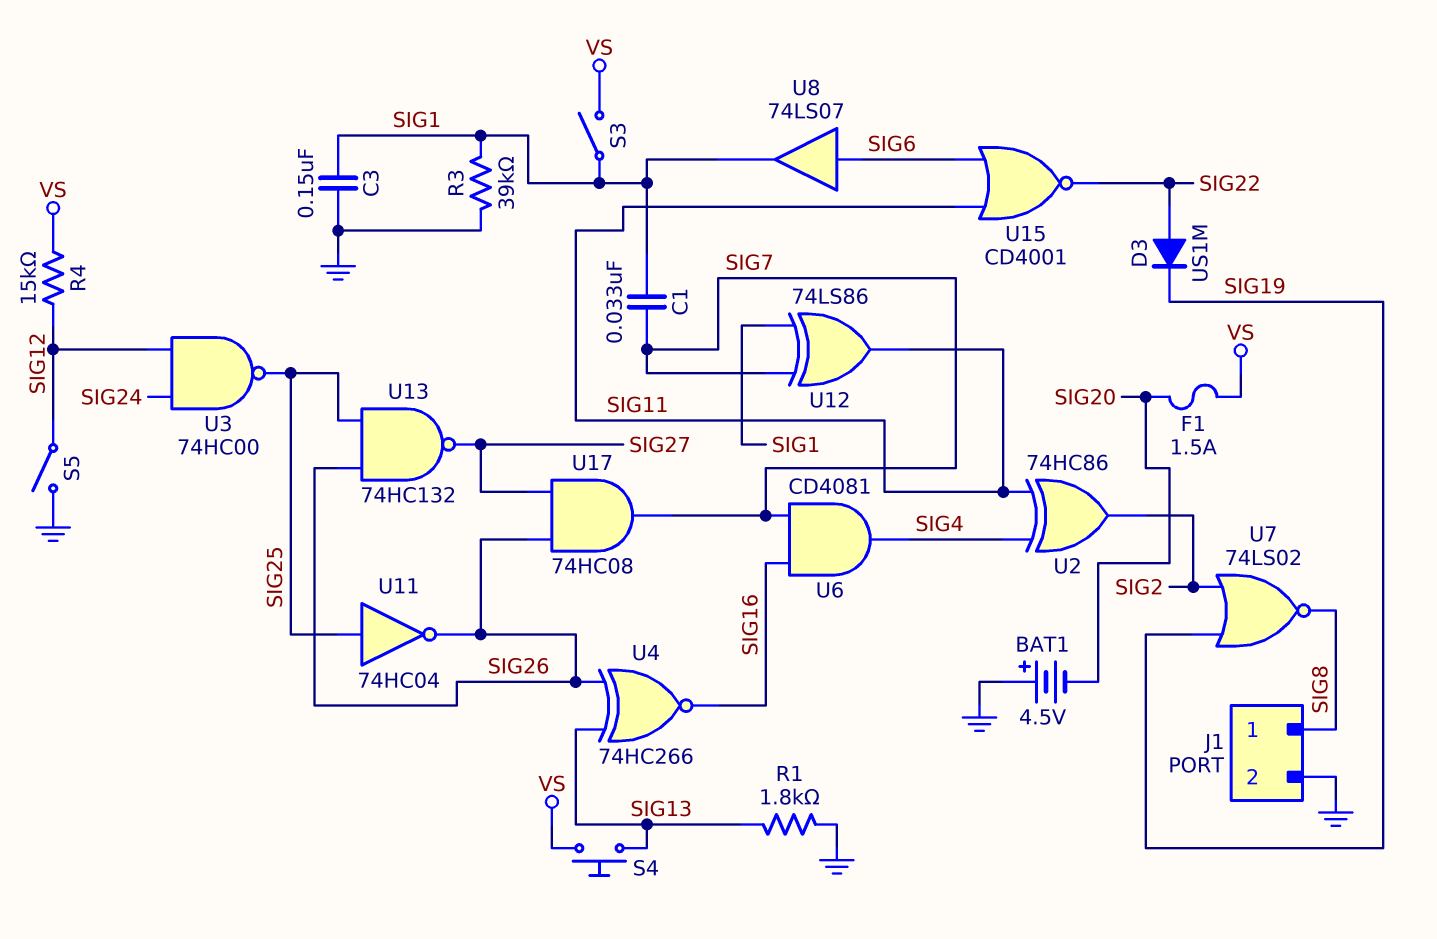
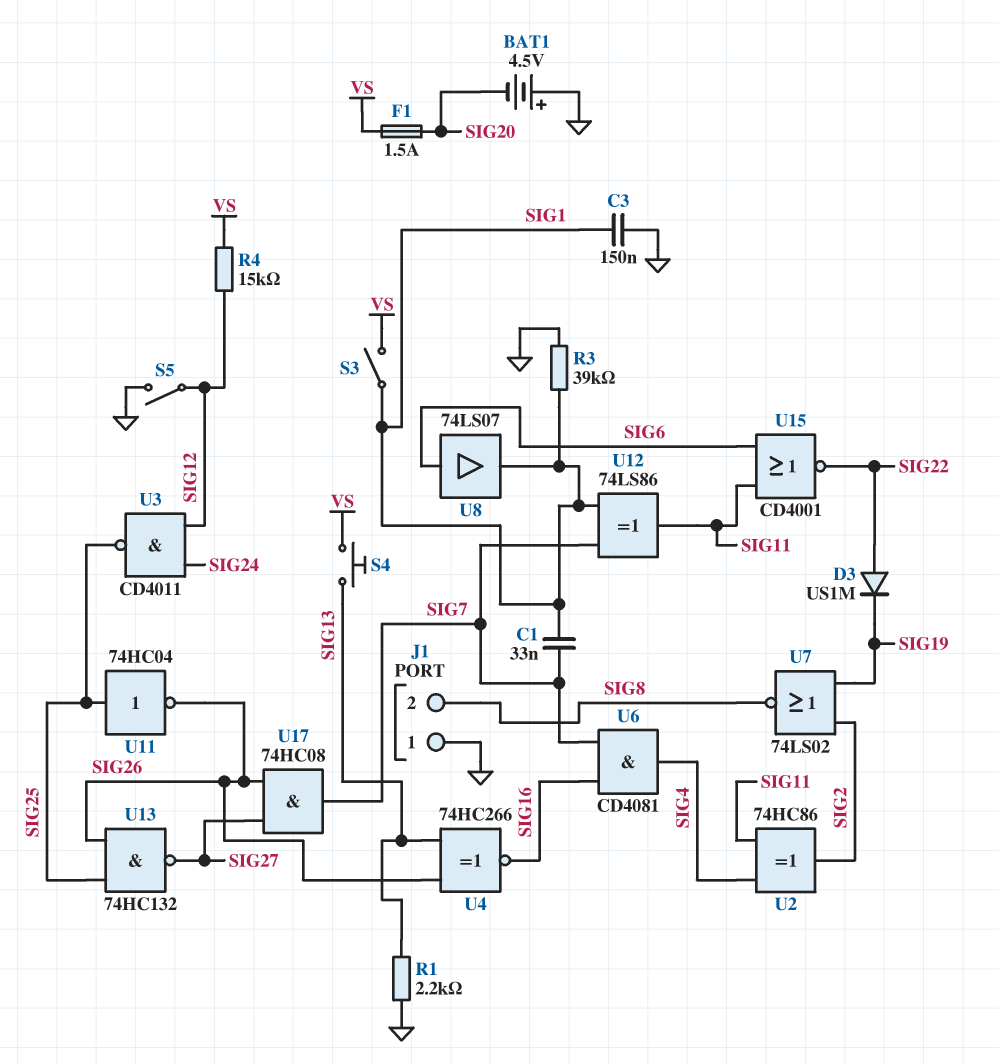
J1 pin 1: SIG8 -> GND
J1 pin 2: GND -> SIG8
R1: 1.8k (GND, SIG13) -> 2.2k (GND, SIG13)
U3: NAND 74HC00 (in SIG12, in SIG24, out SIG25) -> NAND CD4011 (in SIG12, in SIG24, out SIG25)

